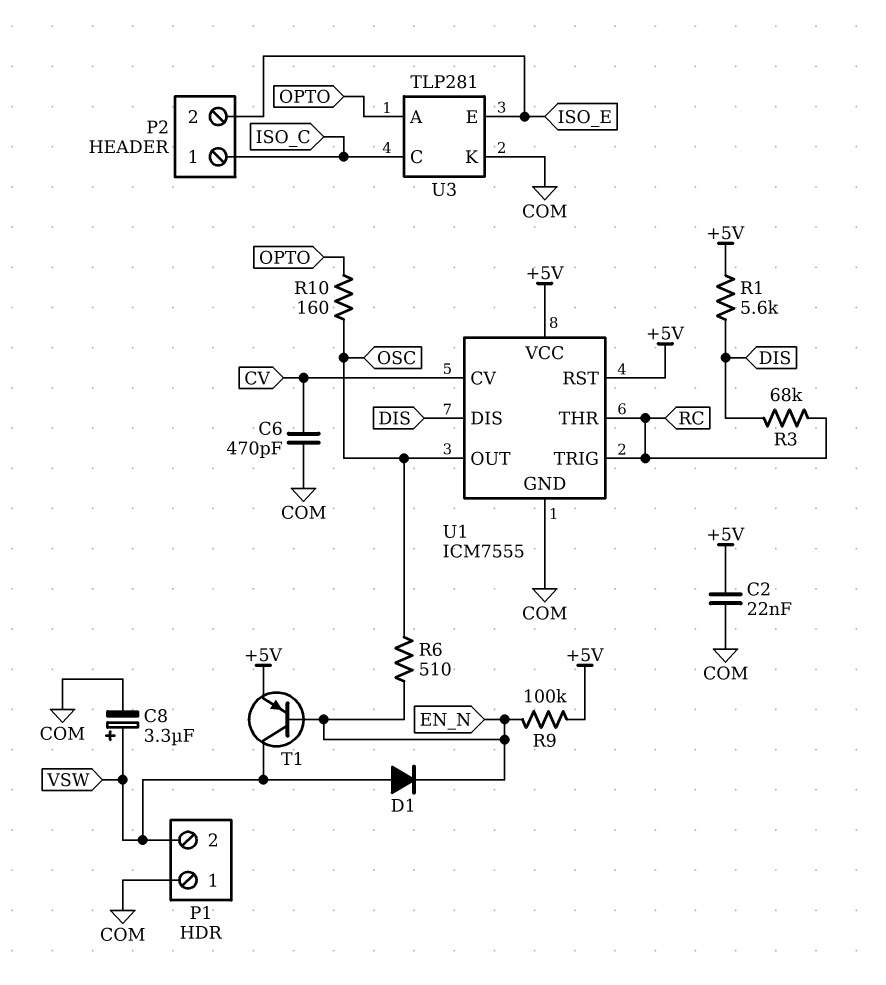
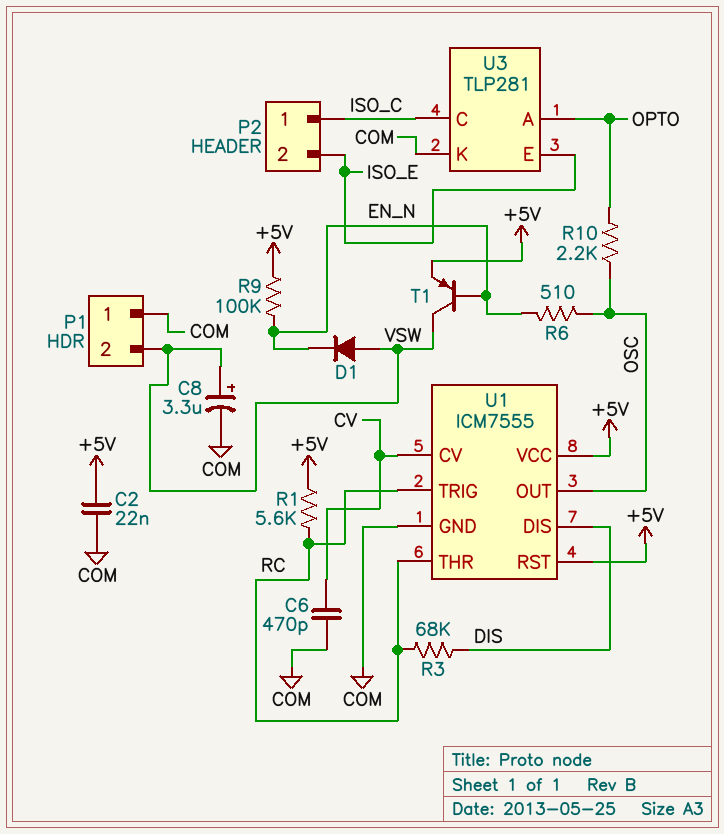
R1: 5.6k (+5V, DIS) -> 5.6k (+5V, RC)
R10: 160 (OPTO, OSC) -> 2.2k (OPTO, OSC)

